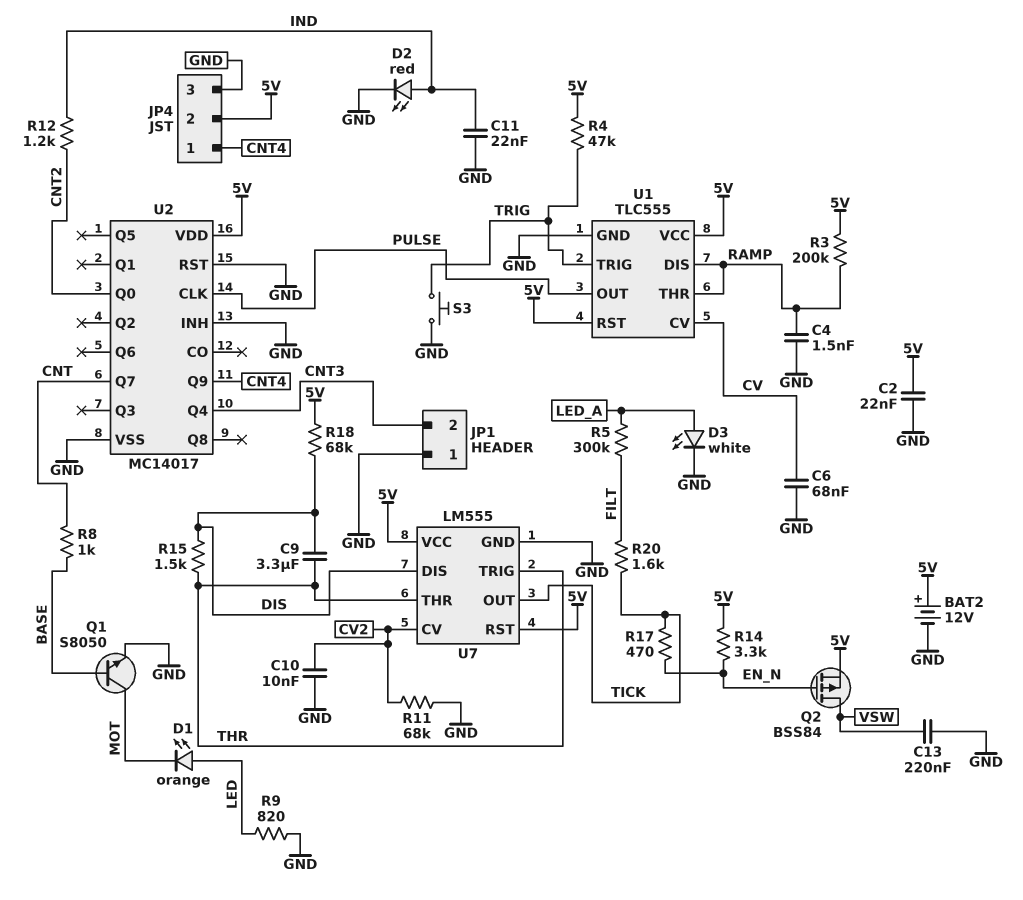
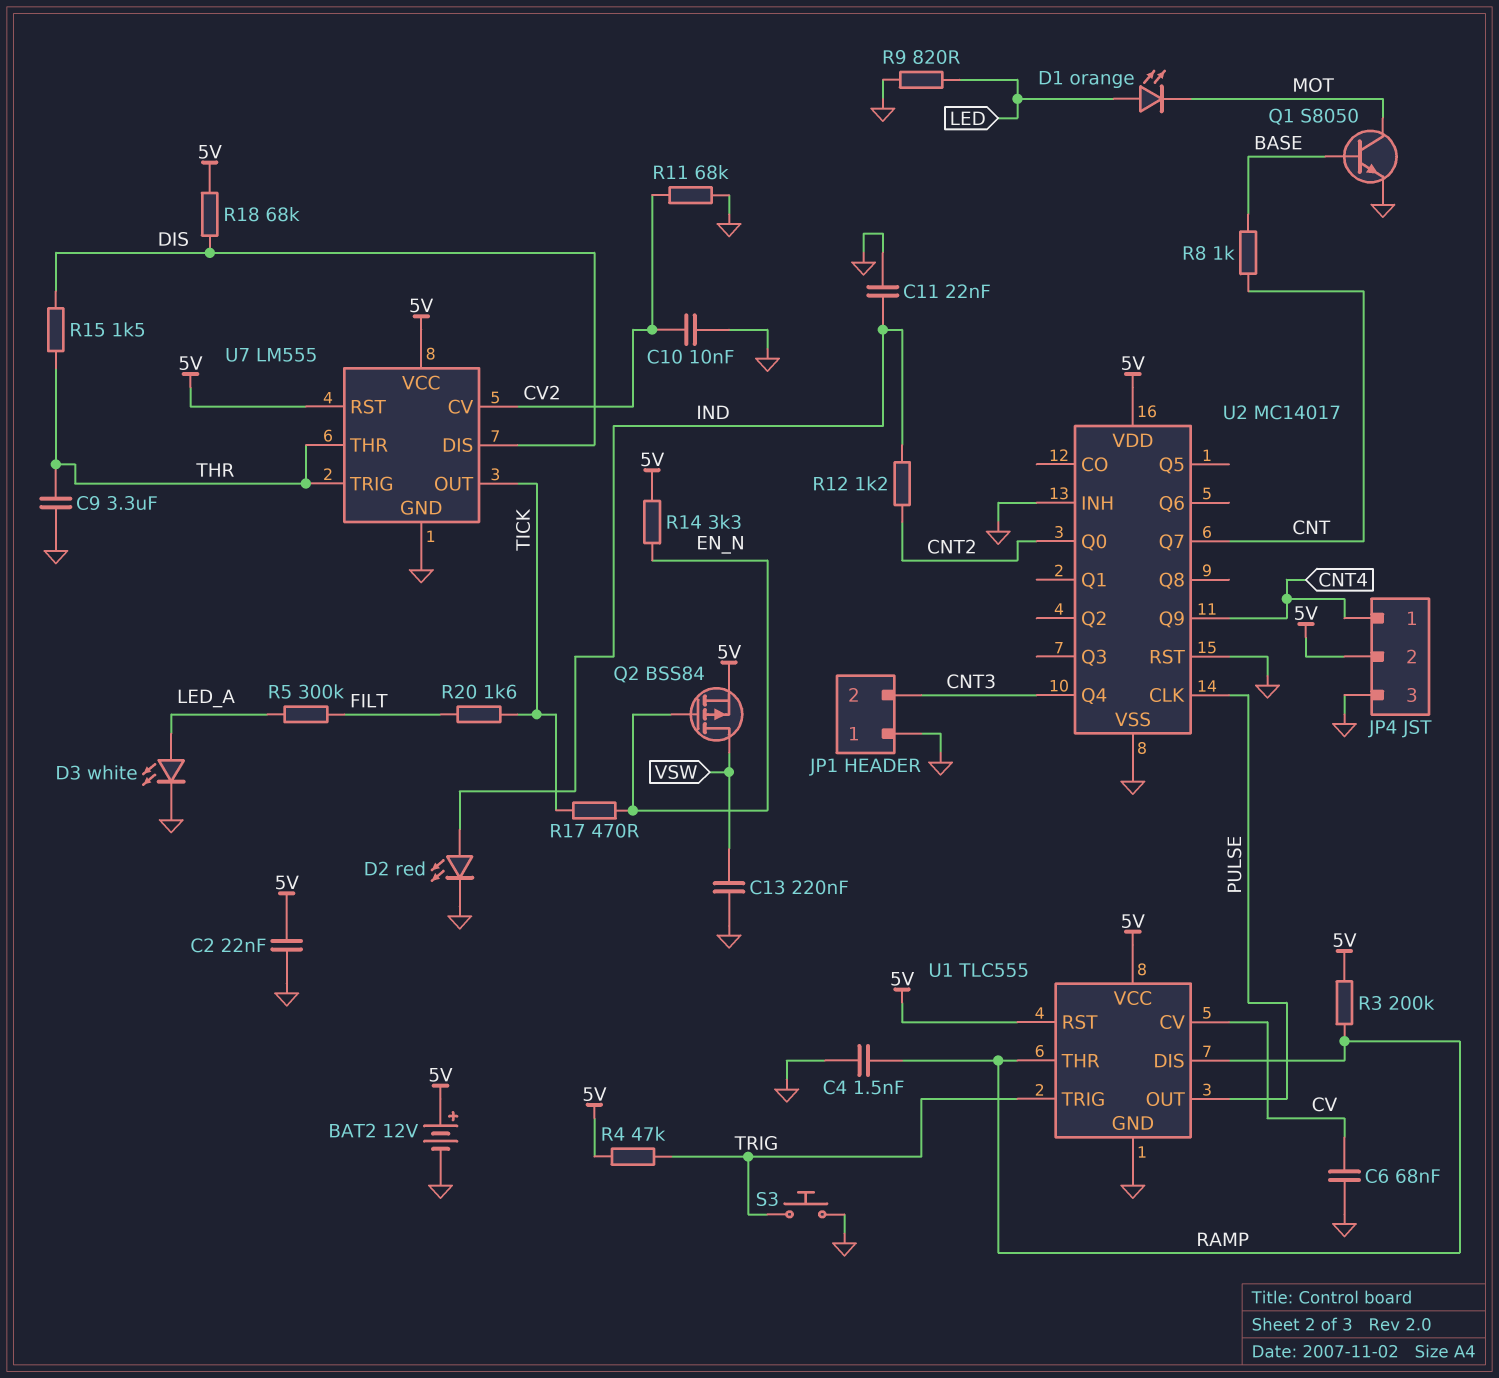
C9: 3.3uF (DIS, THR) -> 3.3uF (GND, THR)

